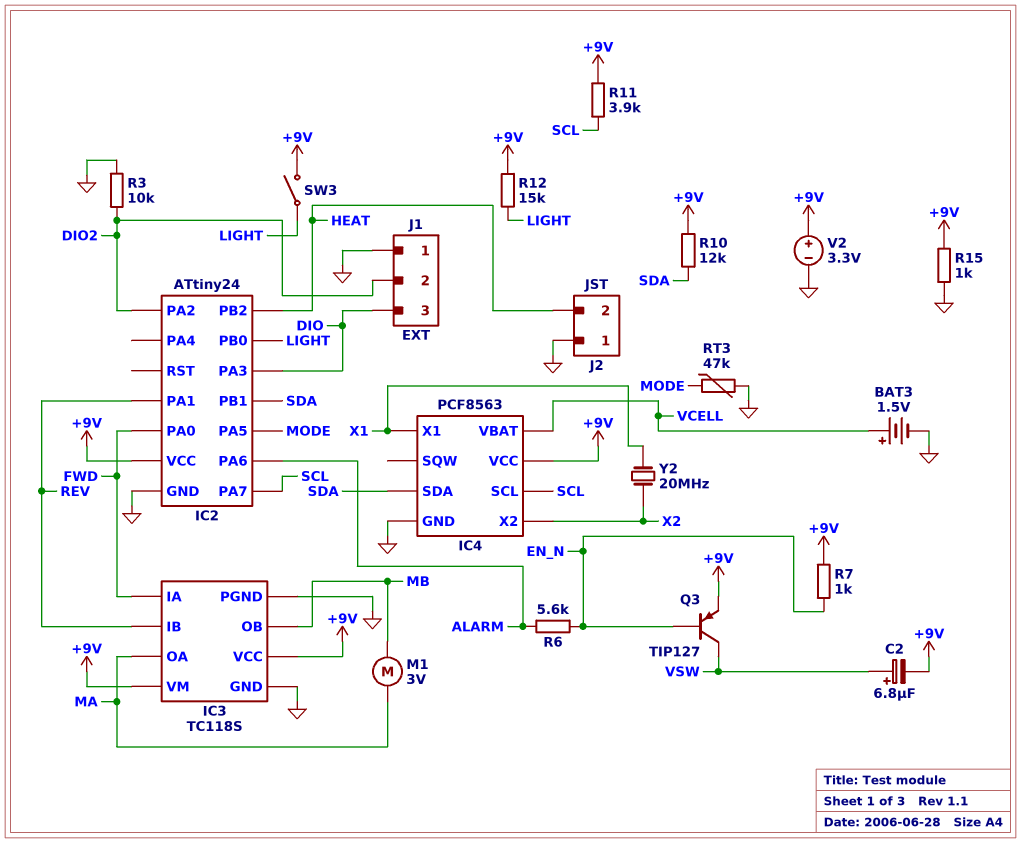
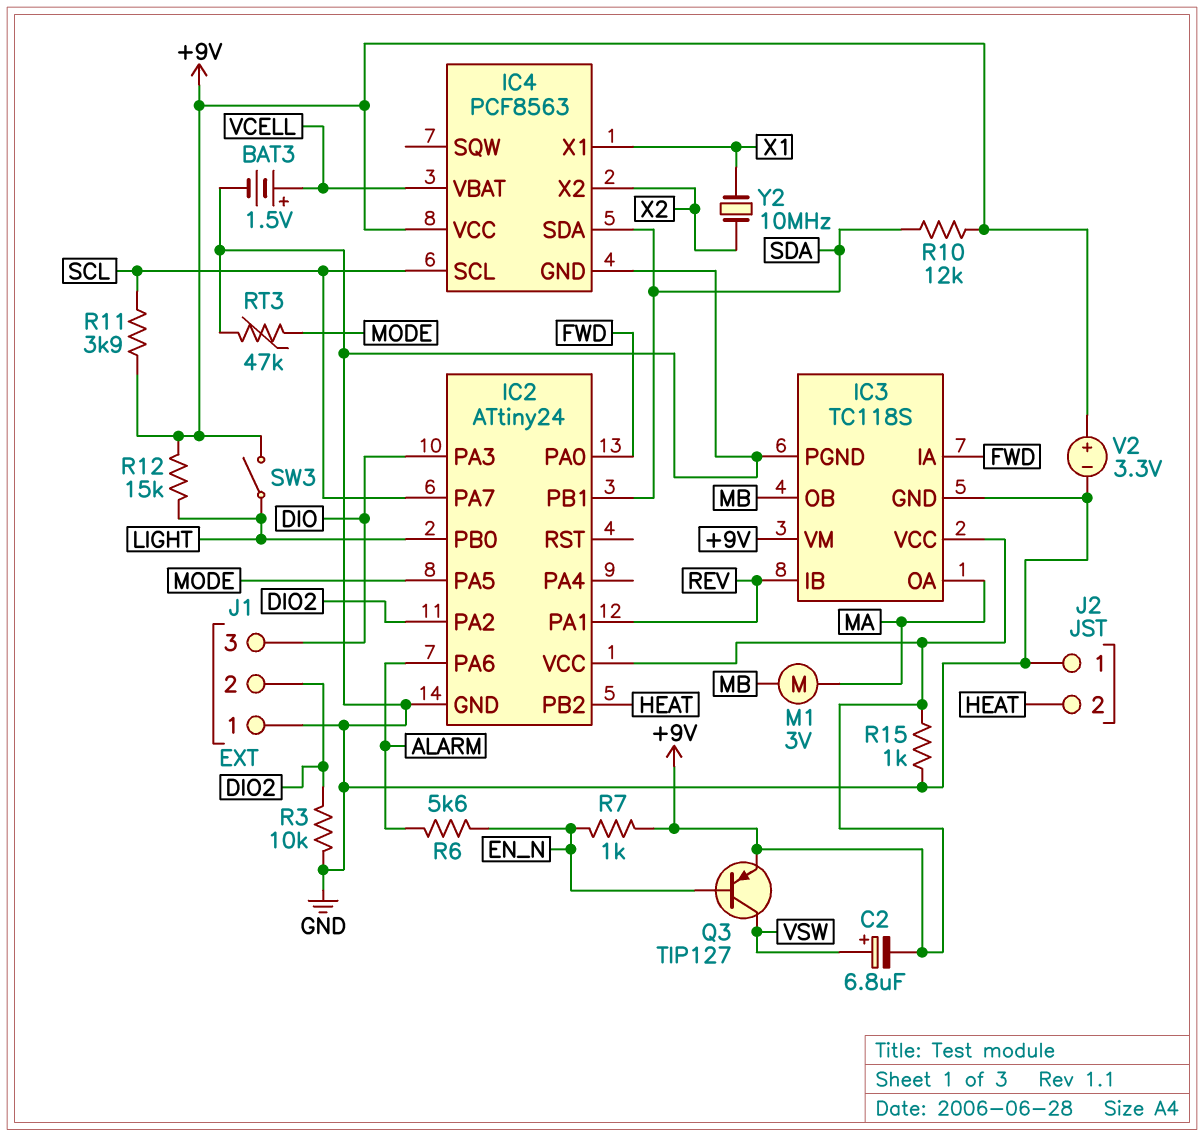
Y2: 20MHz (X1, X2) -> 10MHz (X1, X2)

